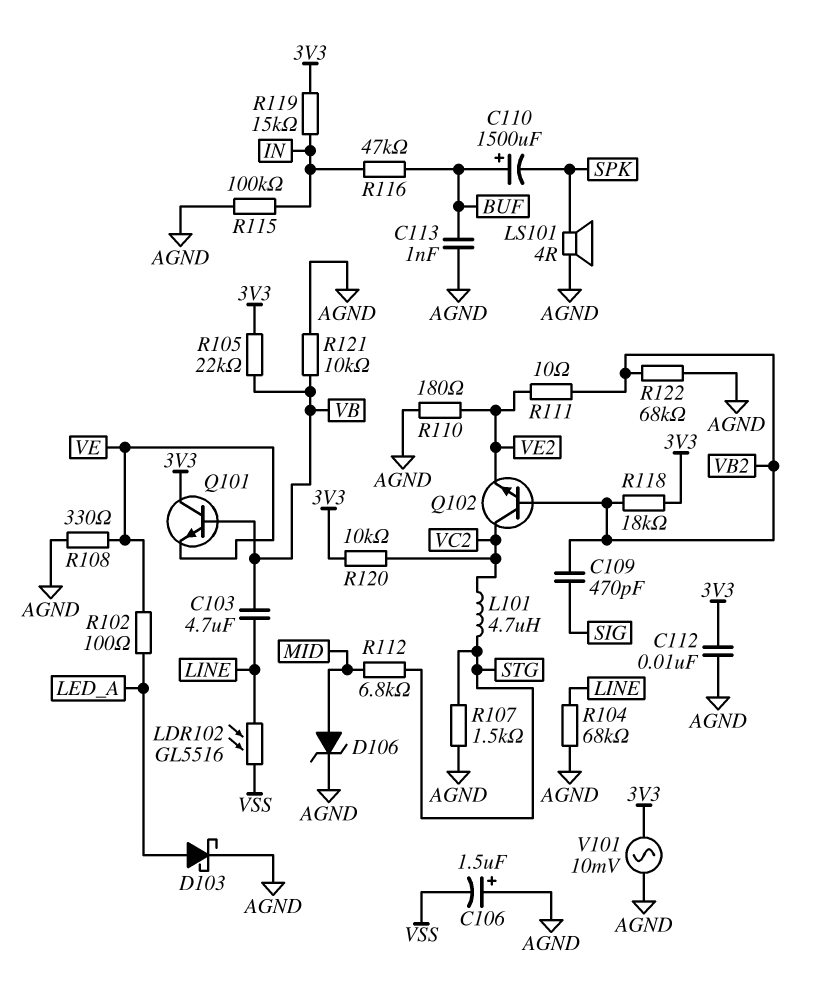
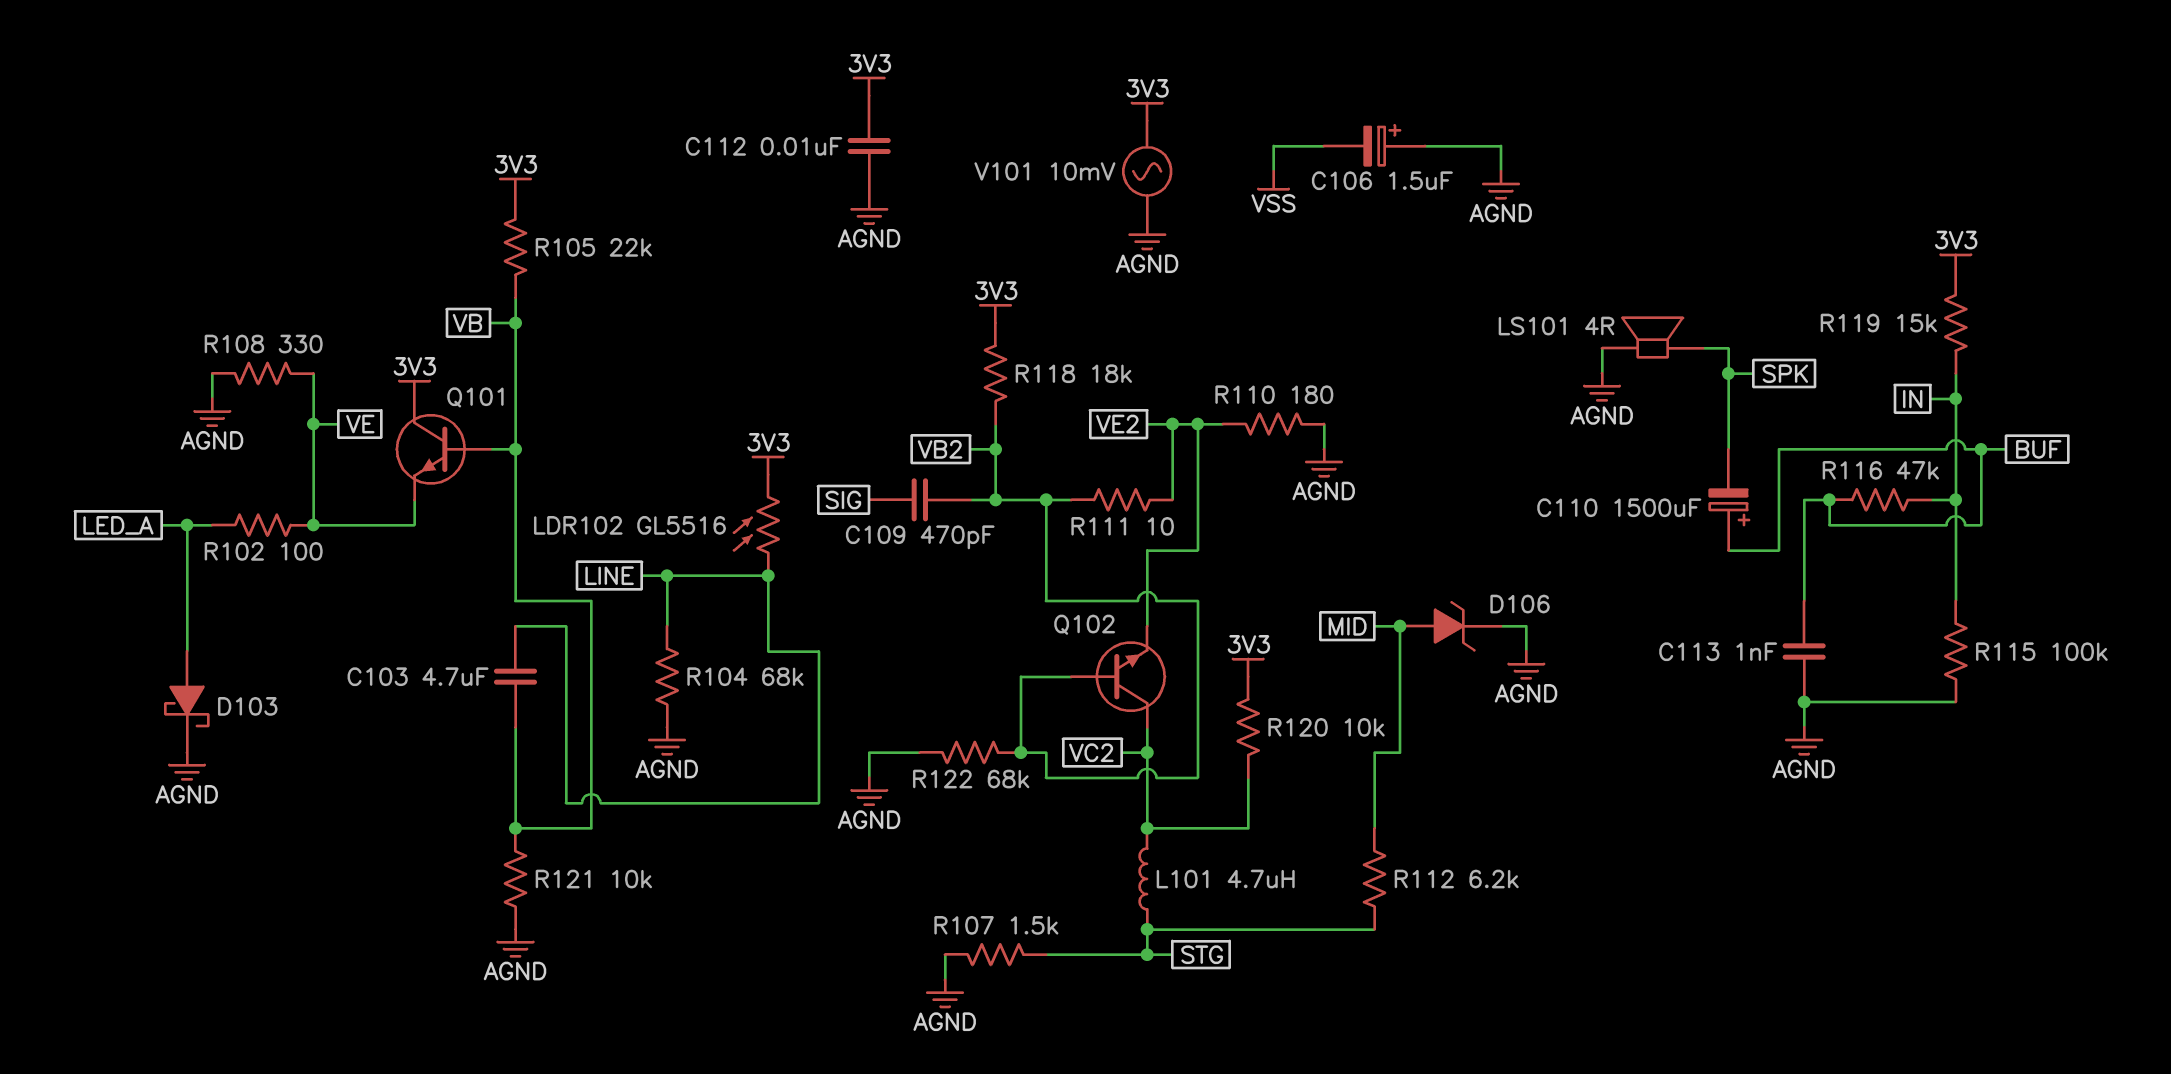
LDR102: GL5516 (LINE, VSS) -> GL5516 (3V3, LINE)
R112: 6.8k (MID, STG) -> 6.2k (MID, STG)

